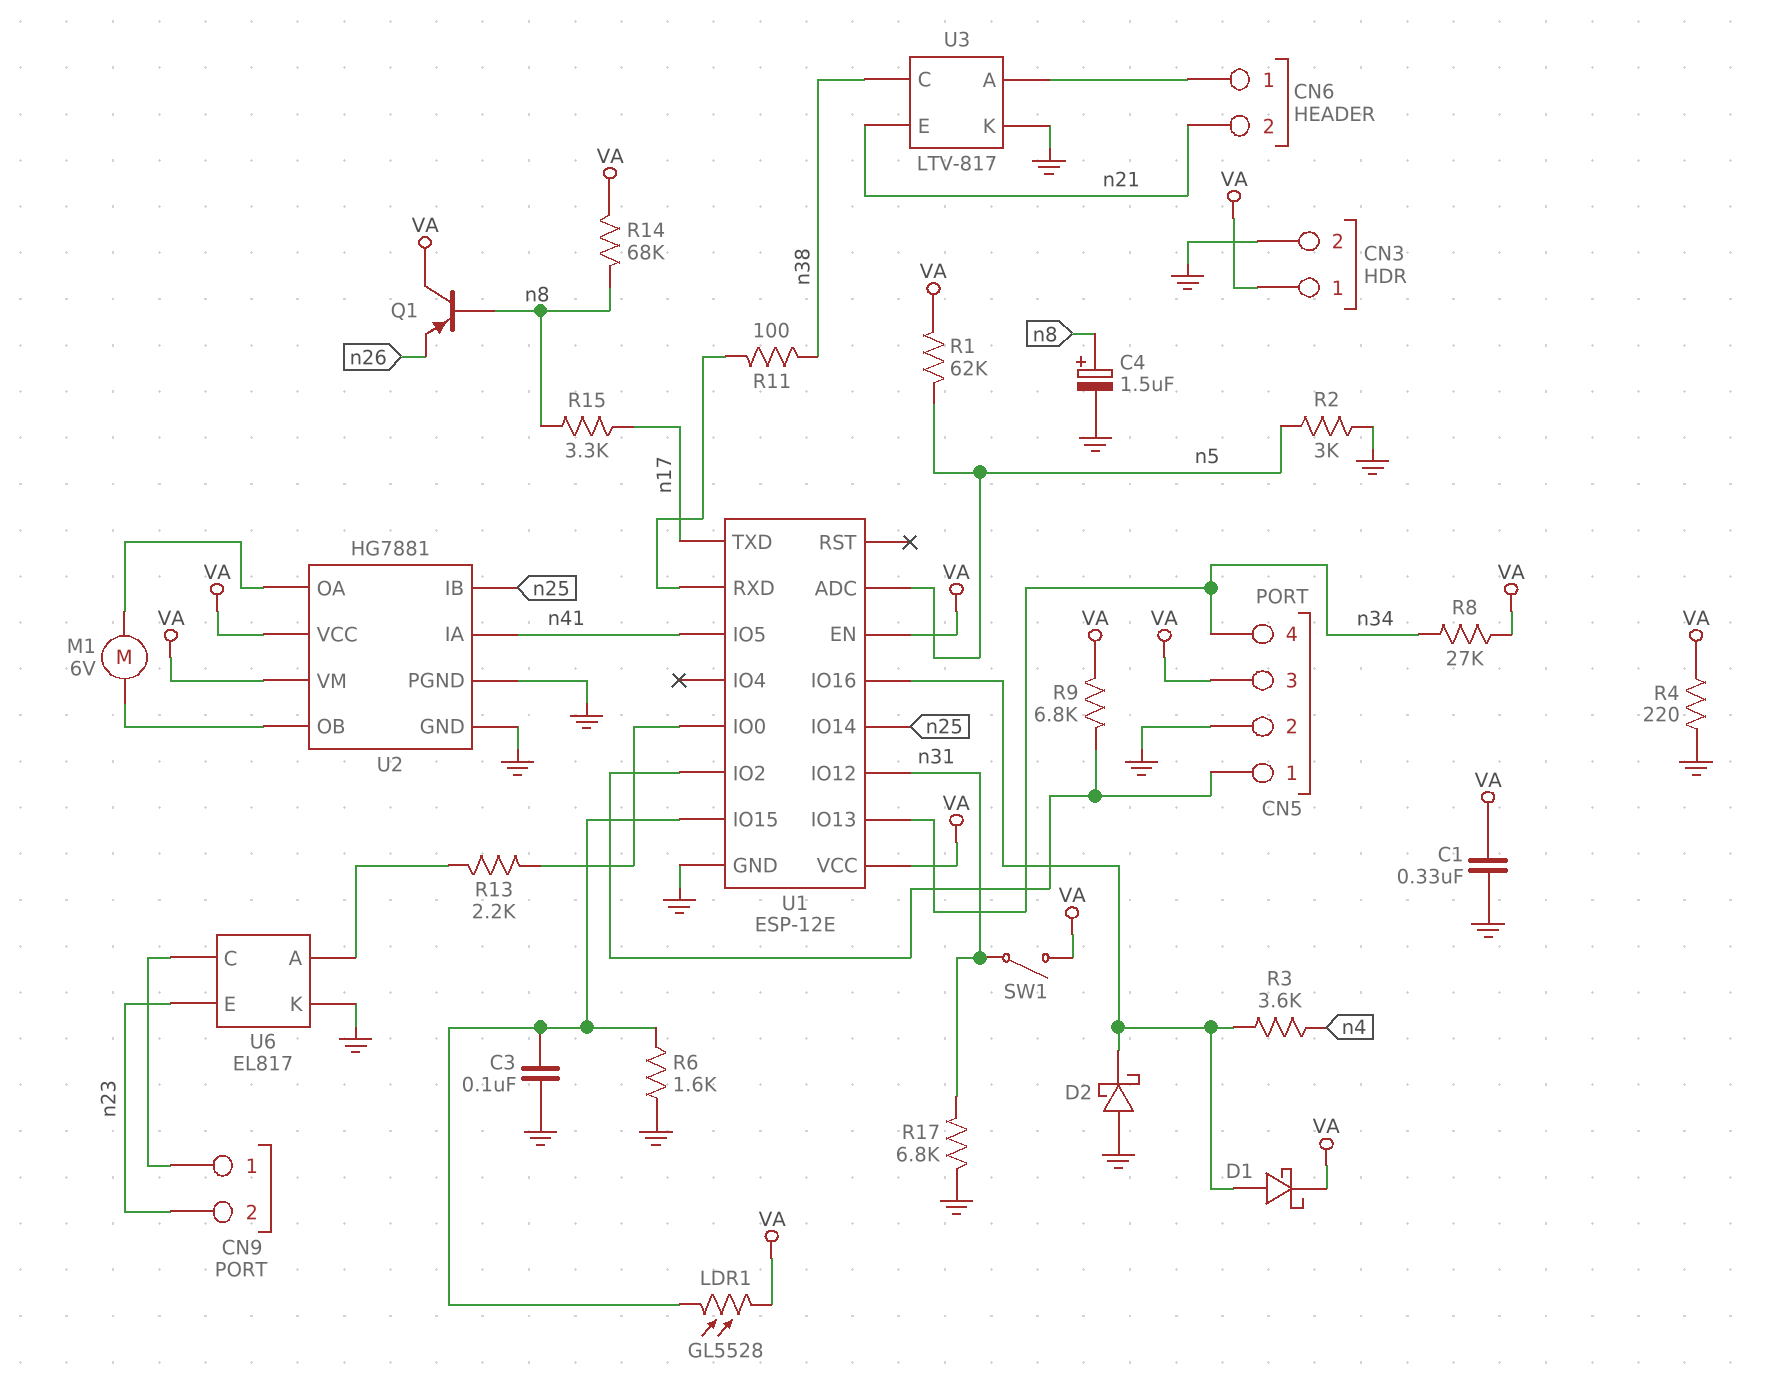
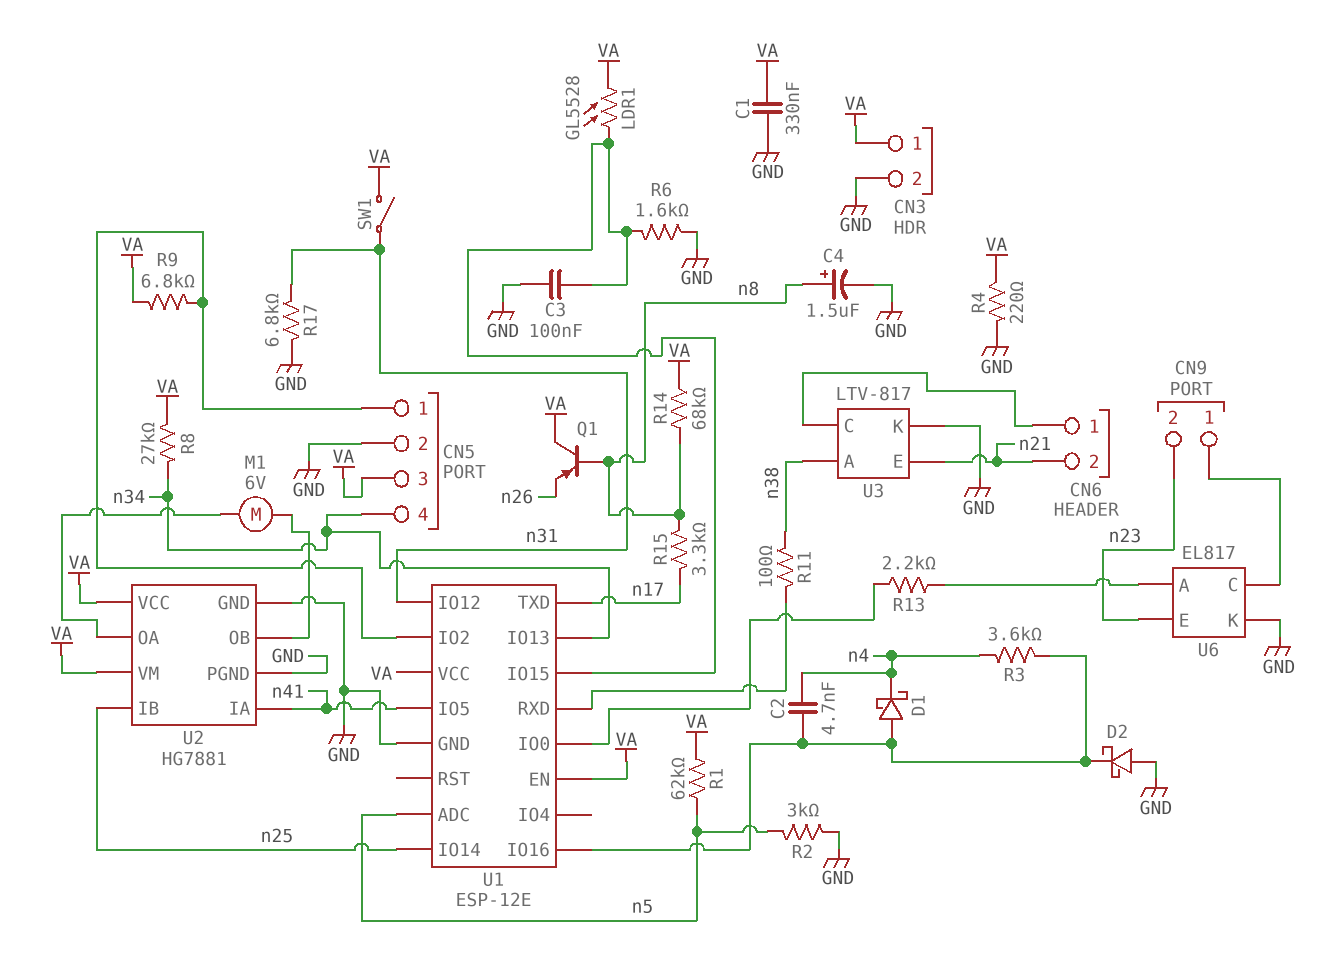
C2: none -> 4.7nF (U1/IO16, n4)
D1: schottky (A U1/IO16, K VA) -> schottky (A U1/IO16, K n4)
U3 pin A: CN6/1 -> n38
U3 pin C: n38 -> CN6/1

